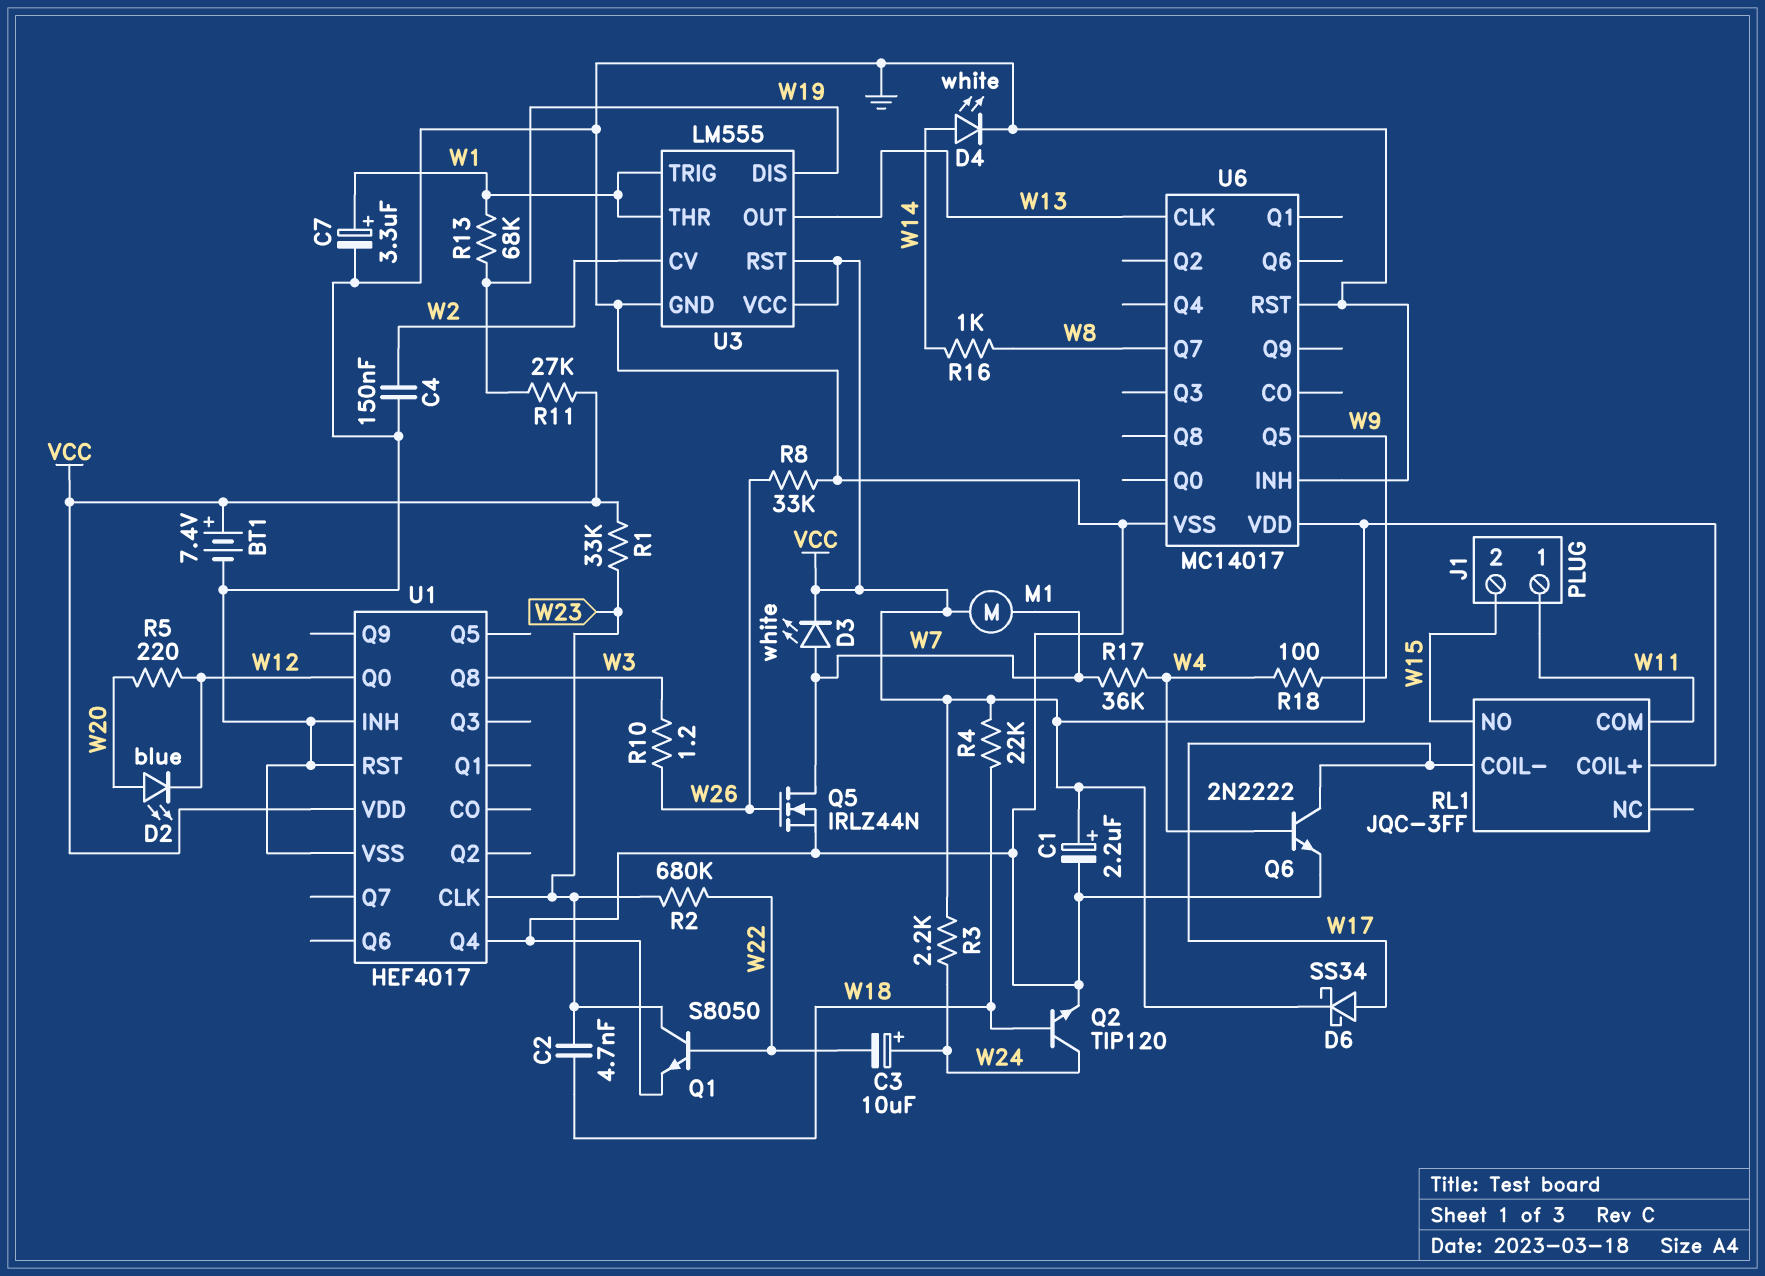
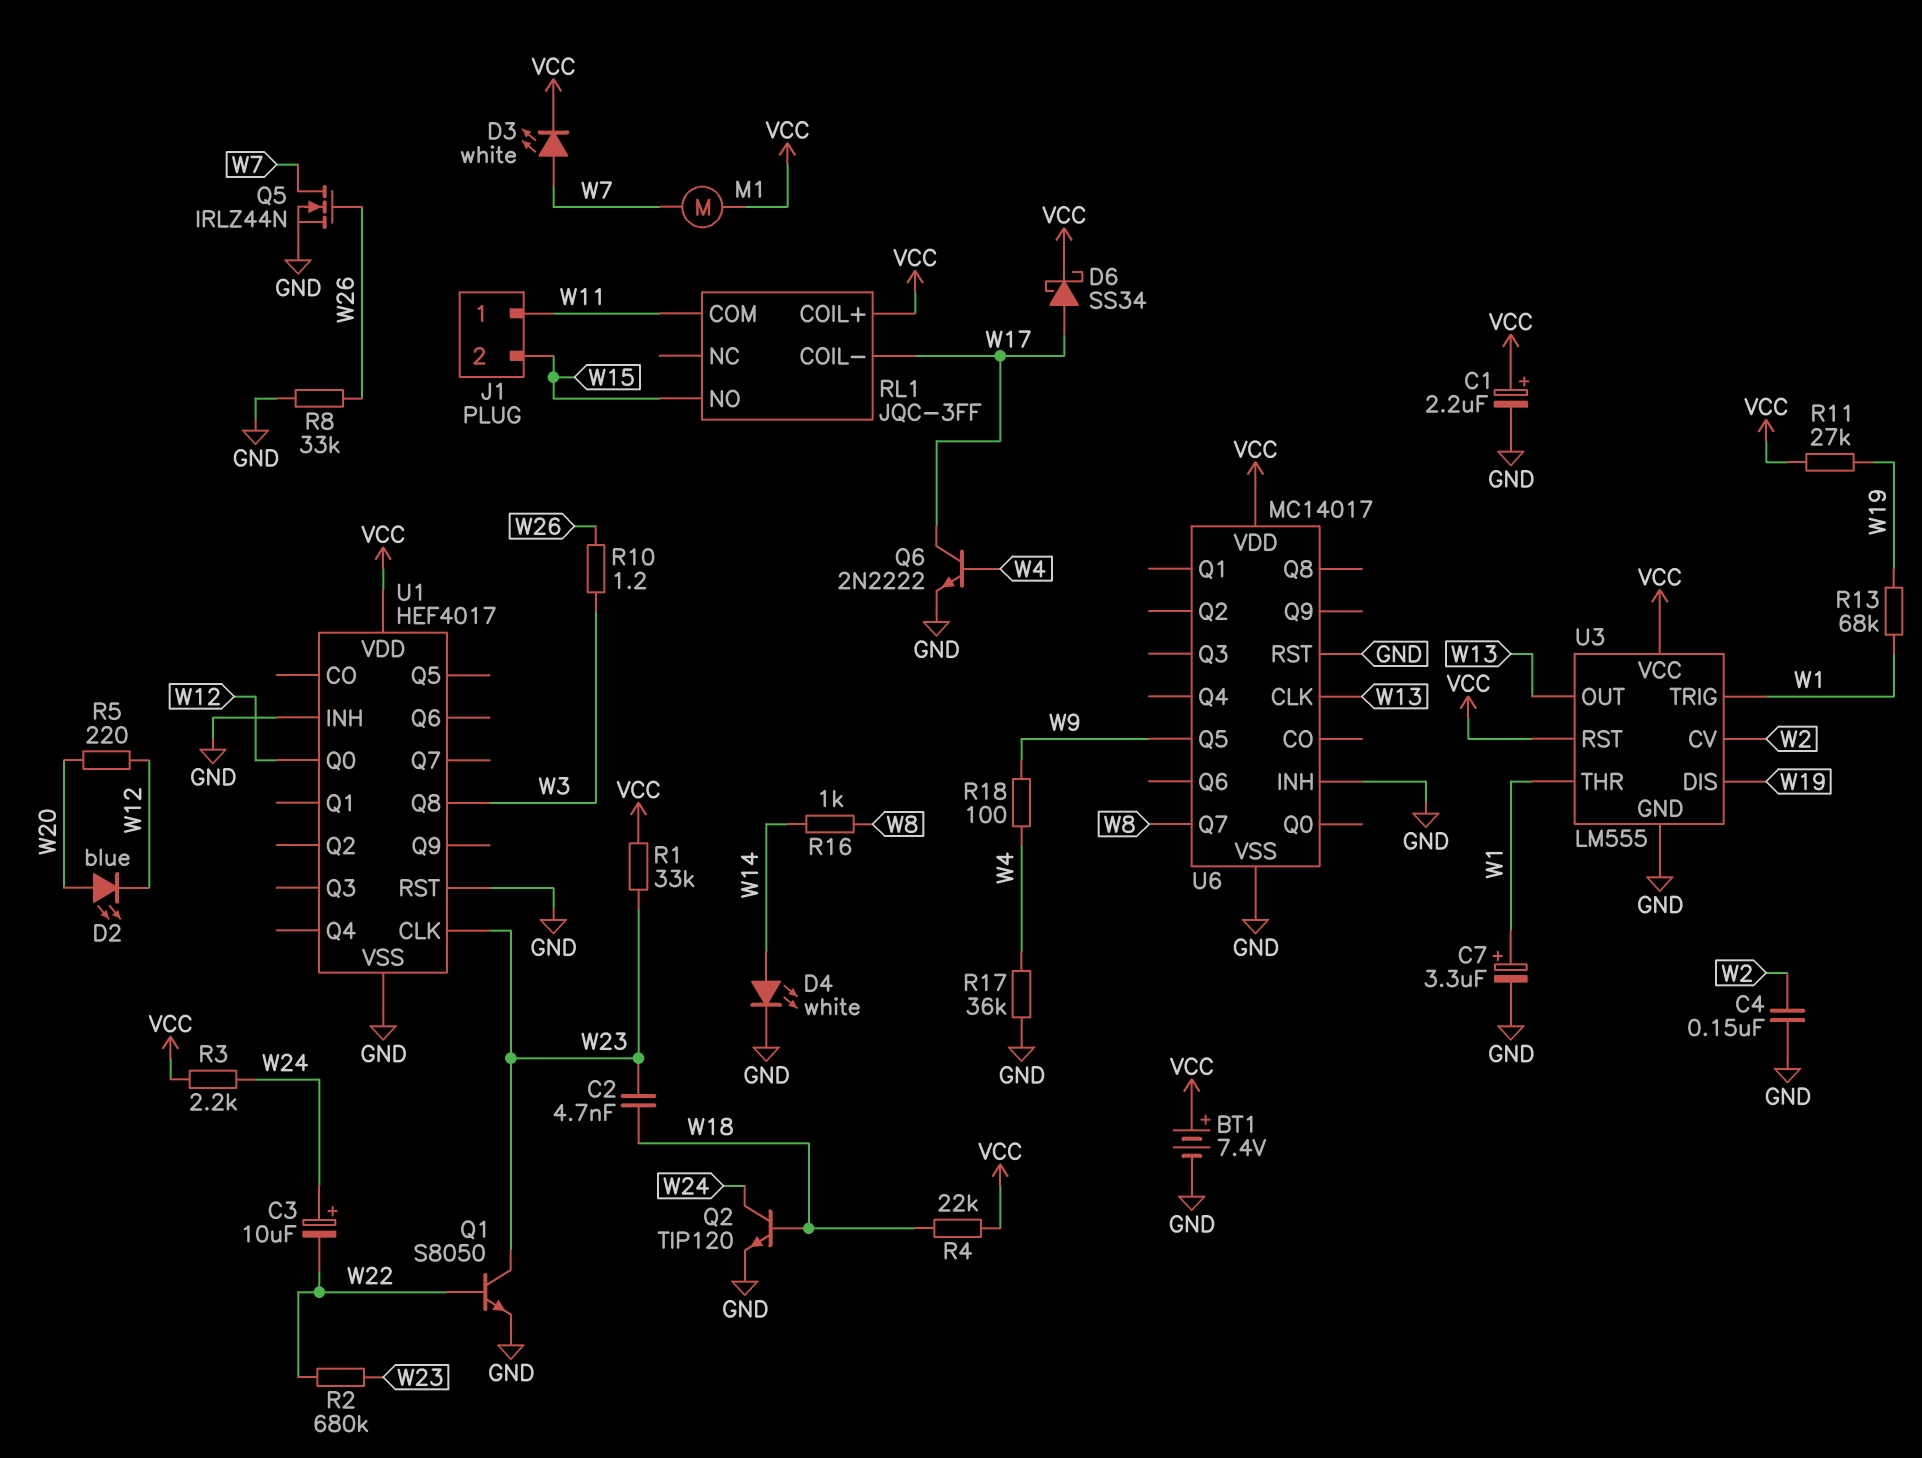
R17: 36k (W4, W7) -> 36k (GND, W4)
U1 pin Q4: GND -> none

